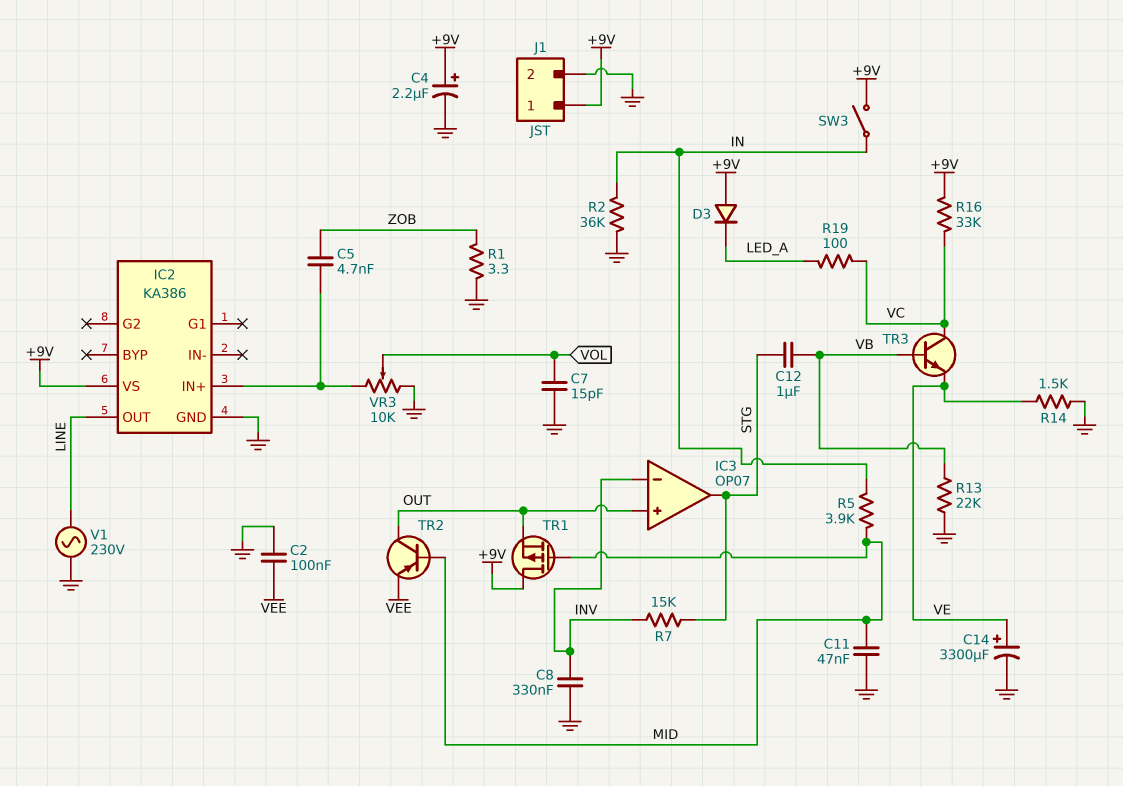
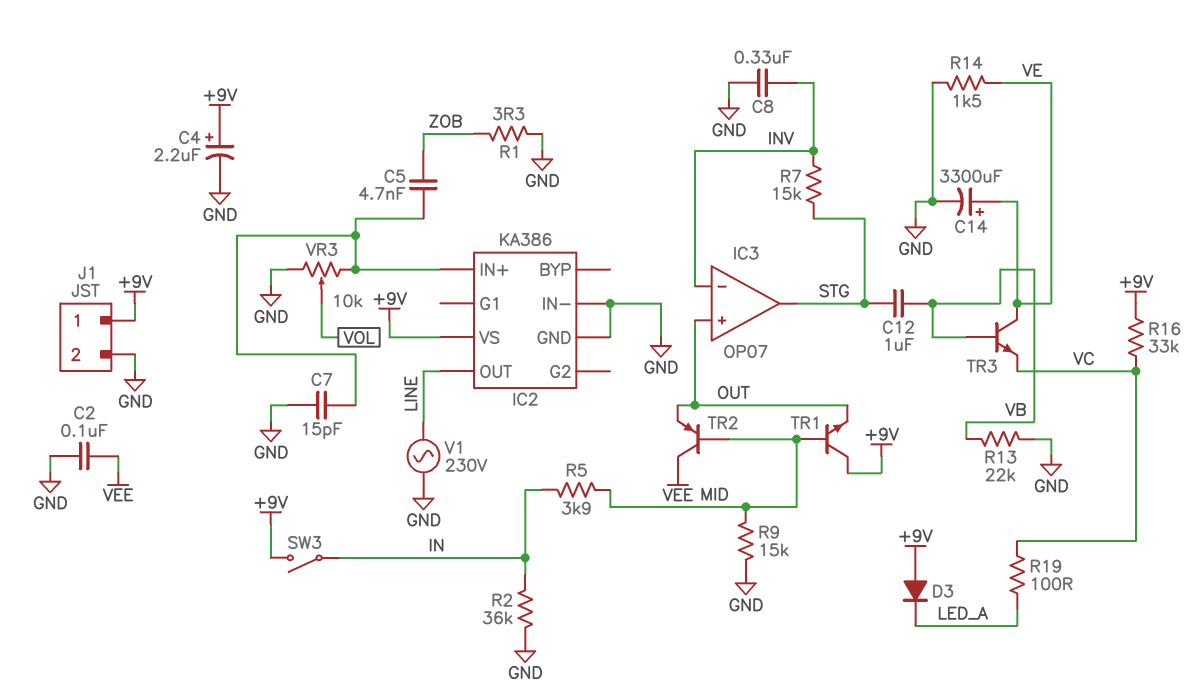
C7: 15pF (GND, VOL) -> 15pF (GND, IC2/IN+)
C11: 47nF (GND, MID) -> none
IC2 pin IN-: none -> GND
R9: none -> 15k (GND, MID)
TR1: PMOS (G MID, D +9V, S OUT) -> NPN (B MID, C +9V, E OUT)
TR2: PNP (B MID, C OUT, E VEE) -> PNP (B MID, C VEE, E OUT)
TR3: NPN (B VB, C VC, E VE) -> NPN (B VB, C VE, E VC)

